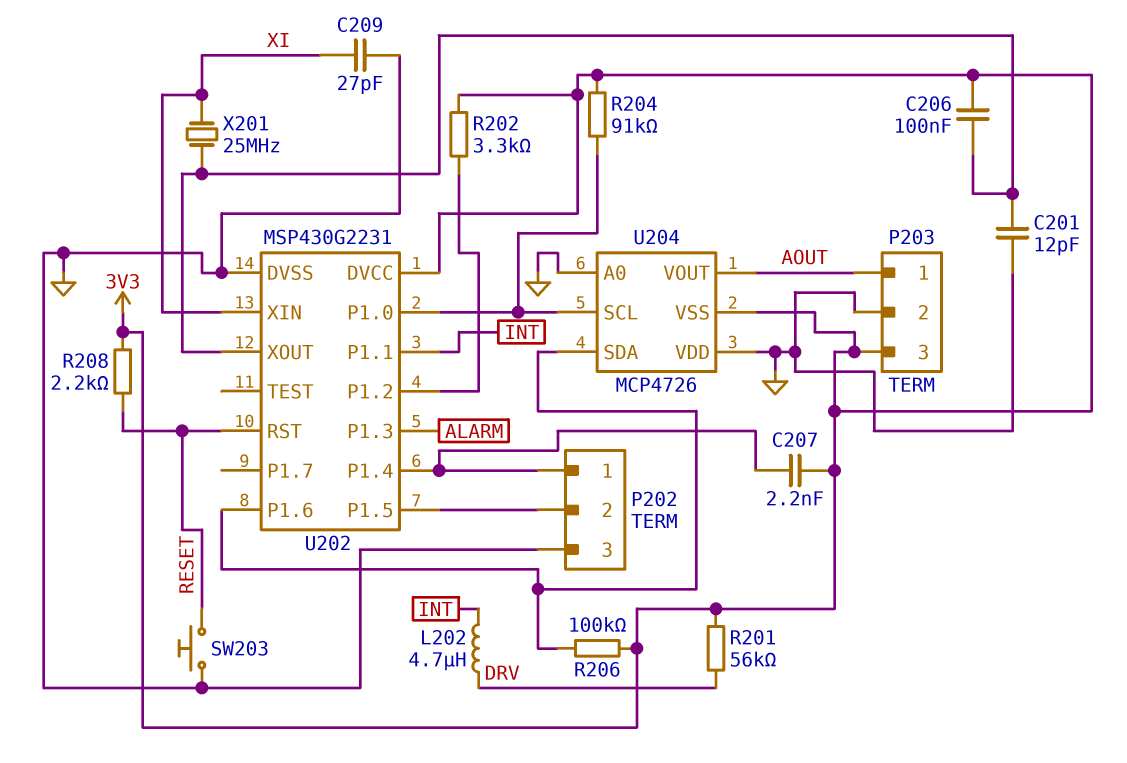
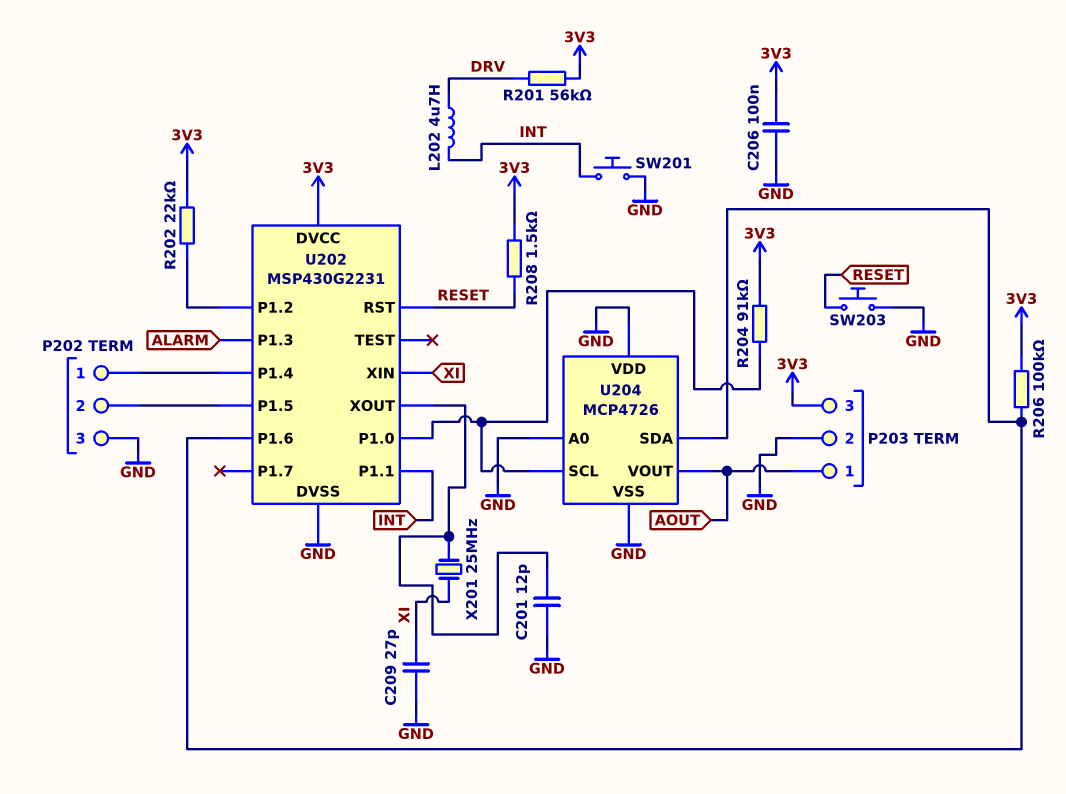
C206: 100nF (3V3, U202/XOUT) -> 100nF (3V3, GND)
C207: 2.2nF (3V3, P202/1) -> none
R202: 3.3k (3V3, U202/P1.2) -> 22k (3V3, U202/P1.2)
R208: 2.2k (3V3, RESET) -> 1.5k (3V3, RESET)
SW201: none -> button (GND, INT)
U204 pin VSS: 3V3 -> GND

